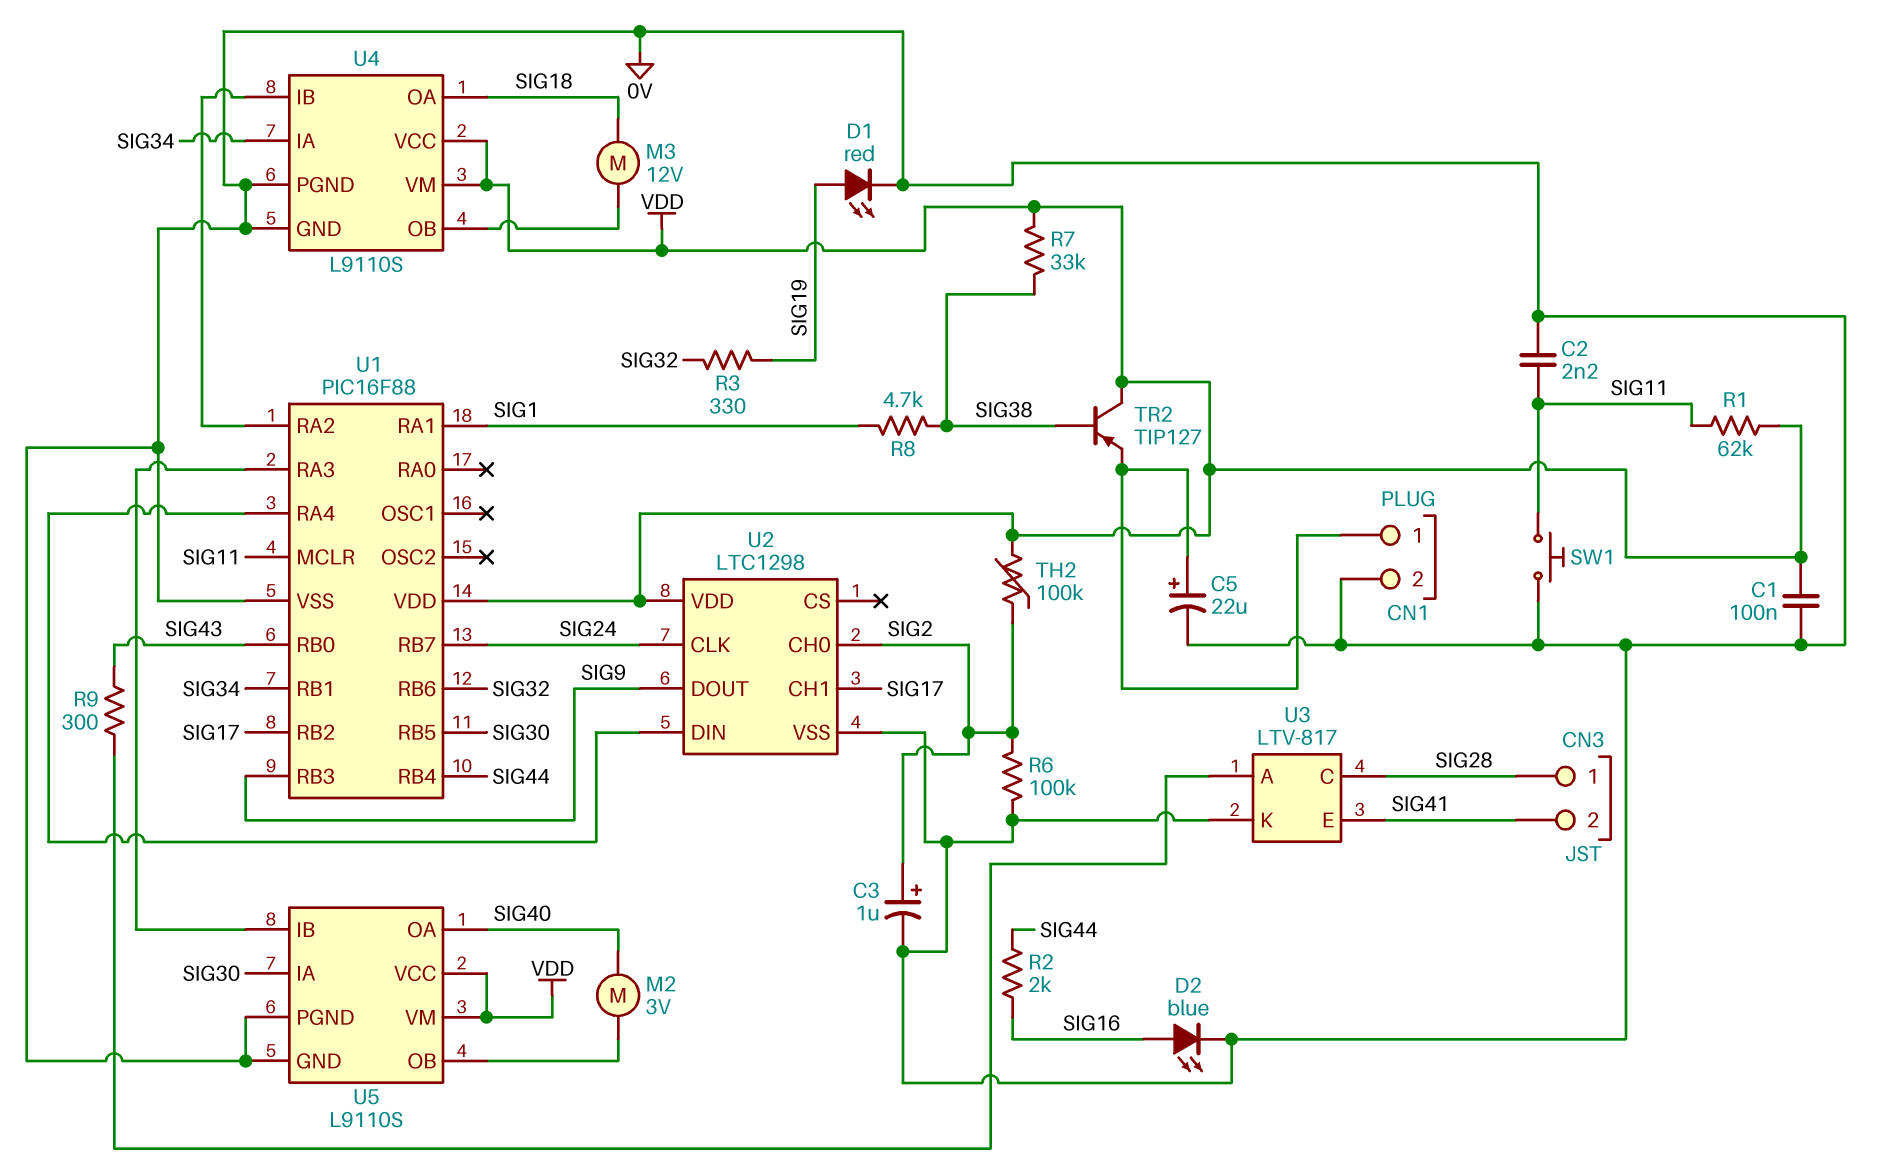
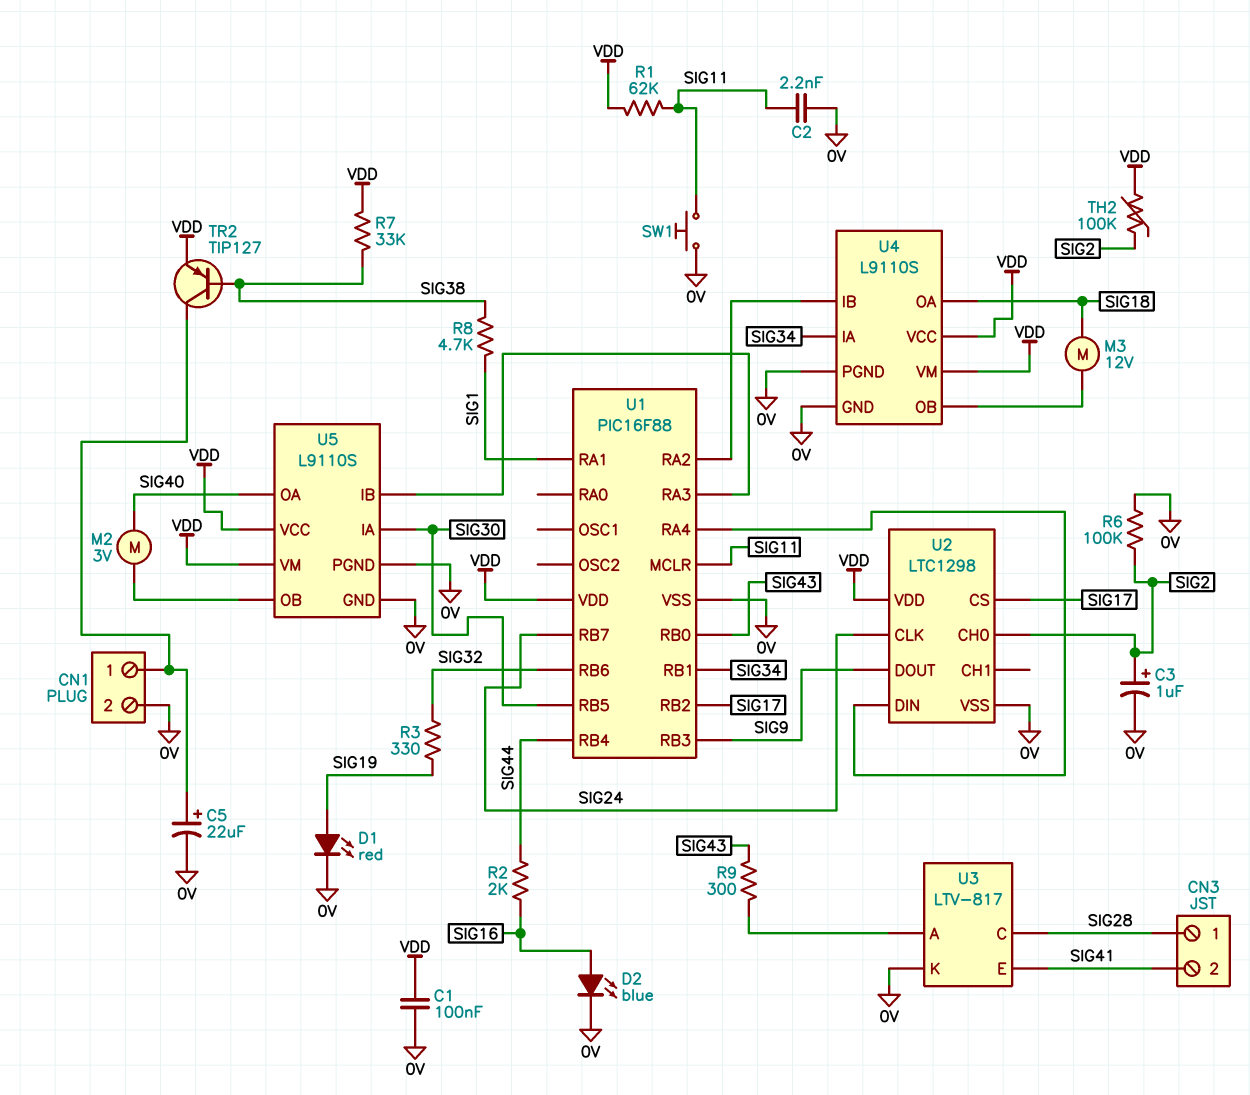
TR2: PNP TIP127 (B SIG38, C VDD, E CN1/1) -> PNP TIP127 (B SIG38, C CN1/1, E VDD)
U2 pin CH1: SIG17 -> none
U2 pin CS: none -> SIG17

